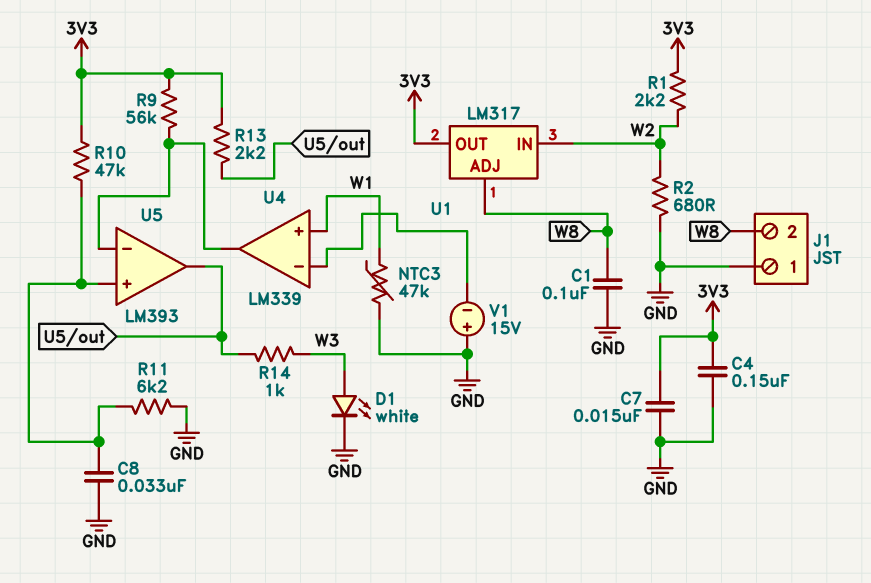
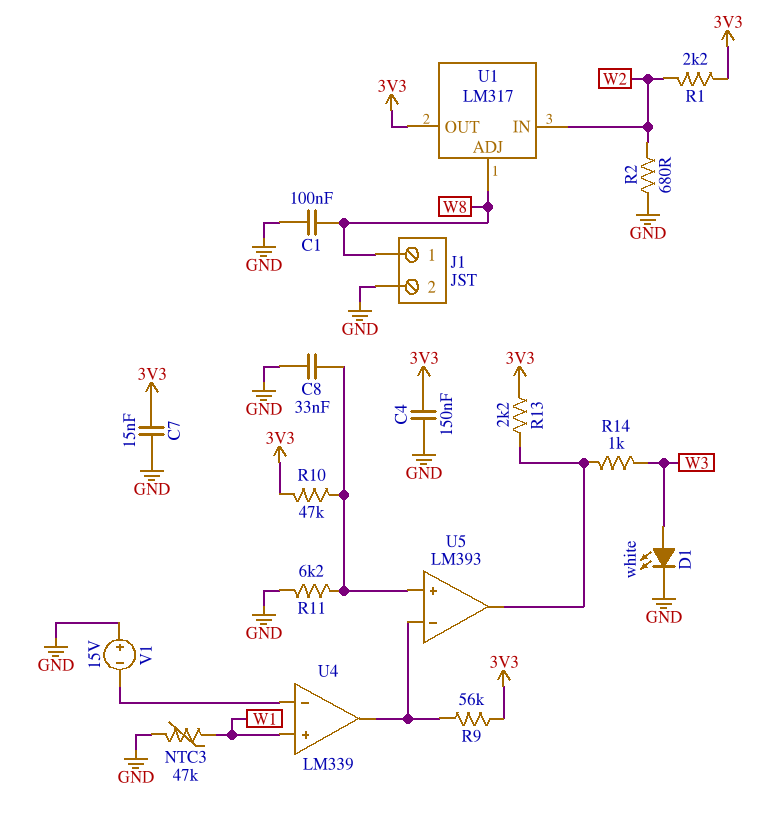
J1 pin 1: GND -> W8
J1 pin 2: W8 -> GND

